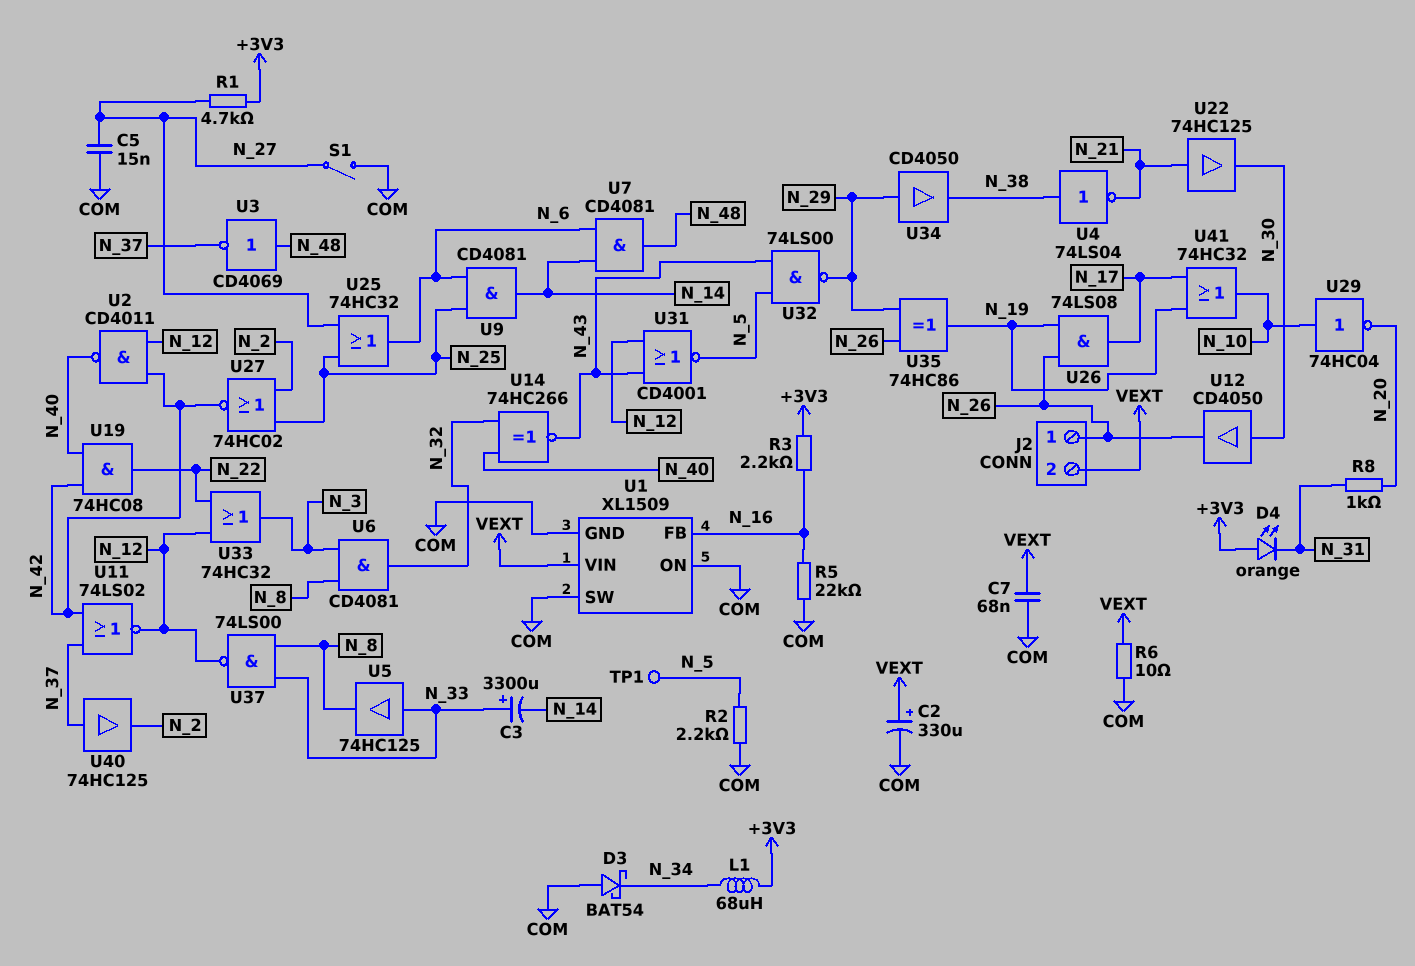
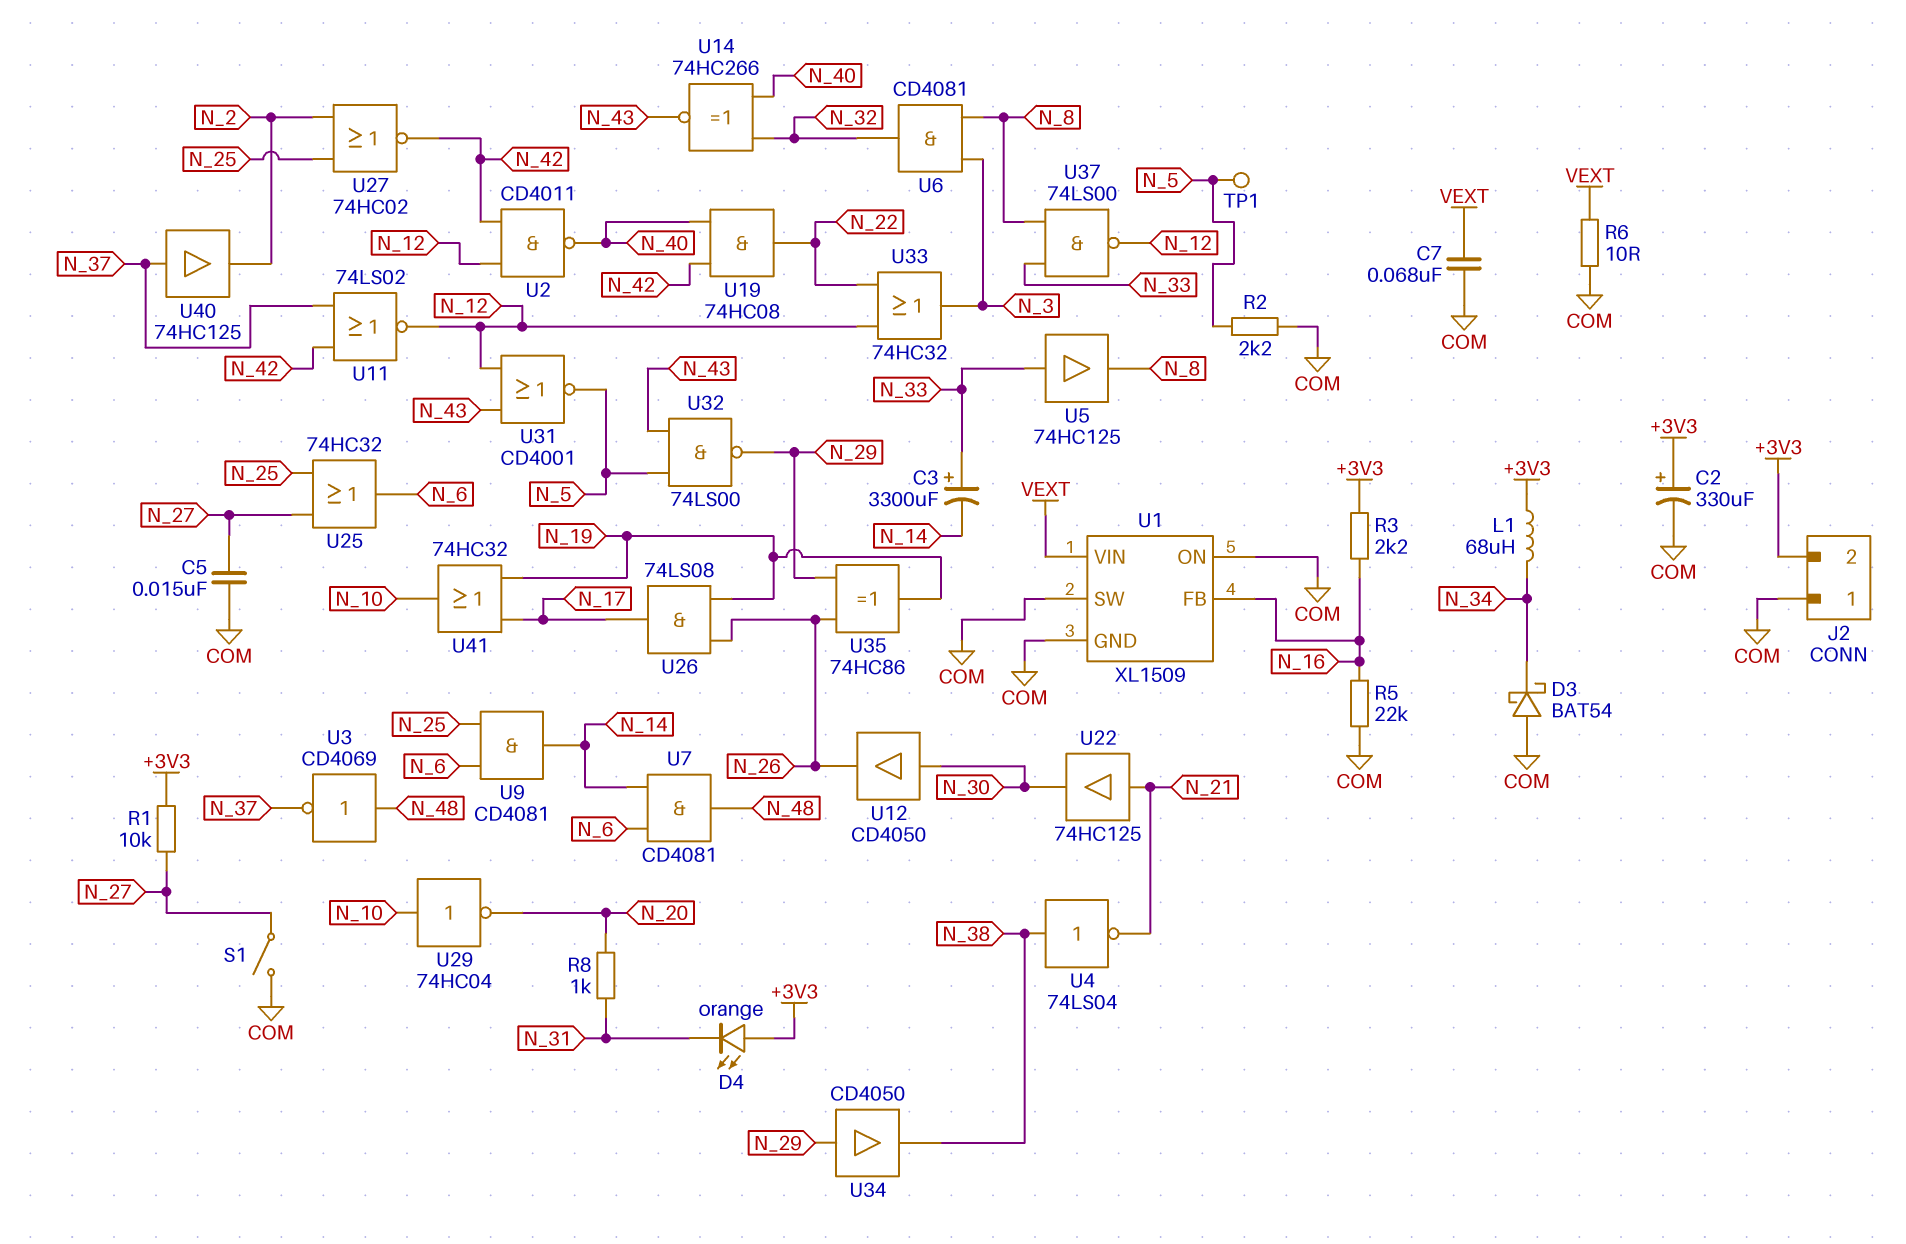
C2: 330uF (plus VEXT, minus COM) -> 330uF (plus +3V3, minus COM)
J2 pin 1: N_26 -> COM
J2 pin 2: VEXT -> +3V3
R1: 4.7k (+3V3, N_27) -> 10k (+3V3, N_27)

